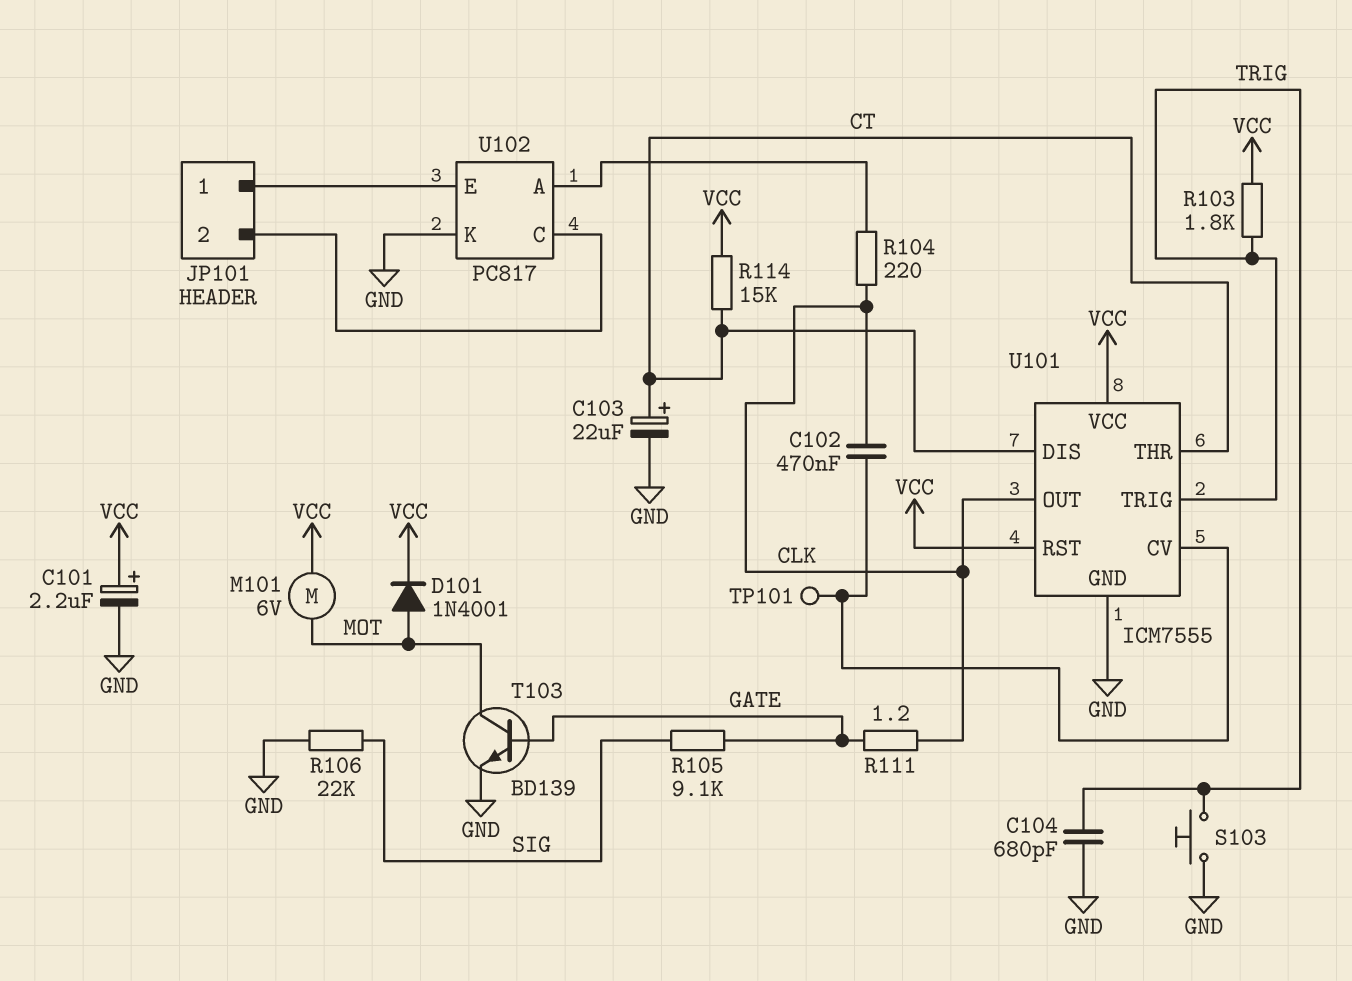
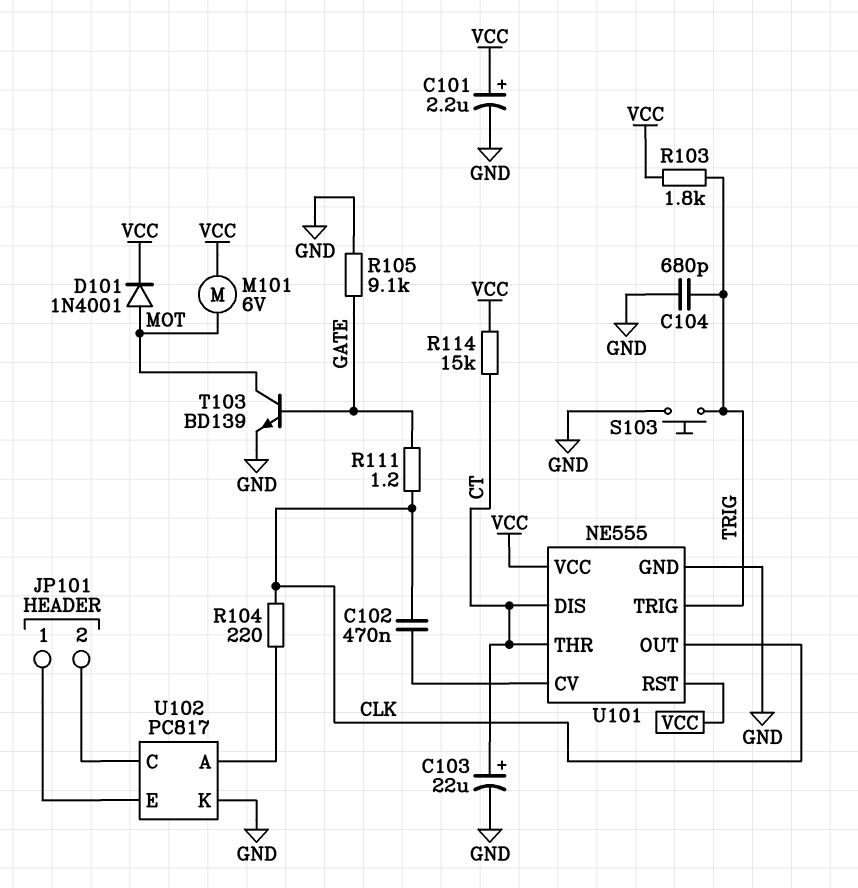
R105: 9.1k (GATE, SIG) -> 9.1k (GATE, GND)
R106: 22k (GND, SIG) -> none
TP101: test point (U101/CV) -> none
U101: ICM7555 -> NE555

